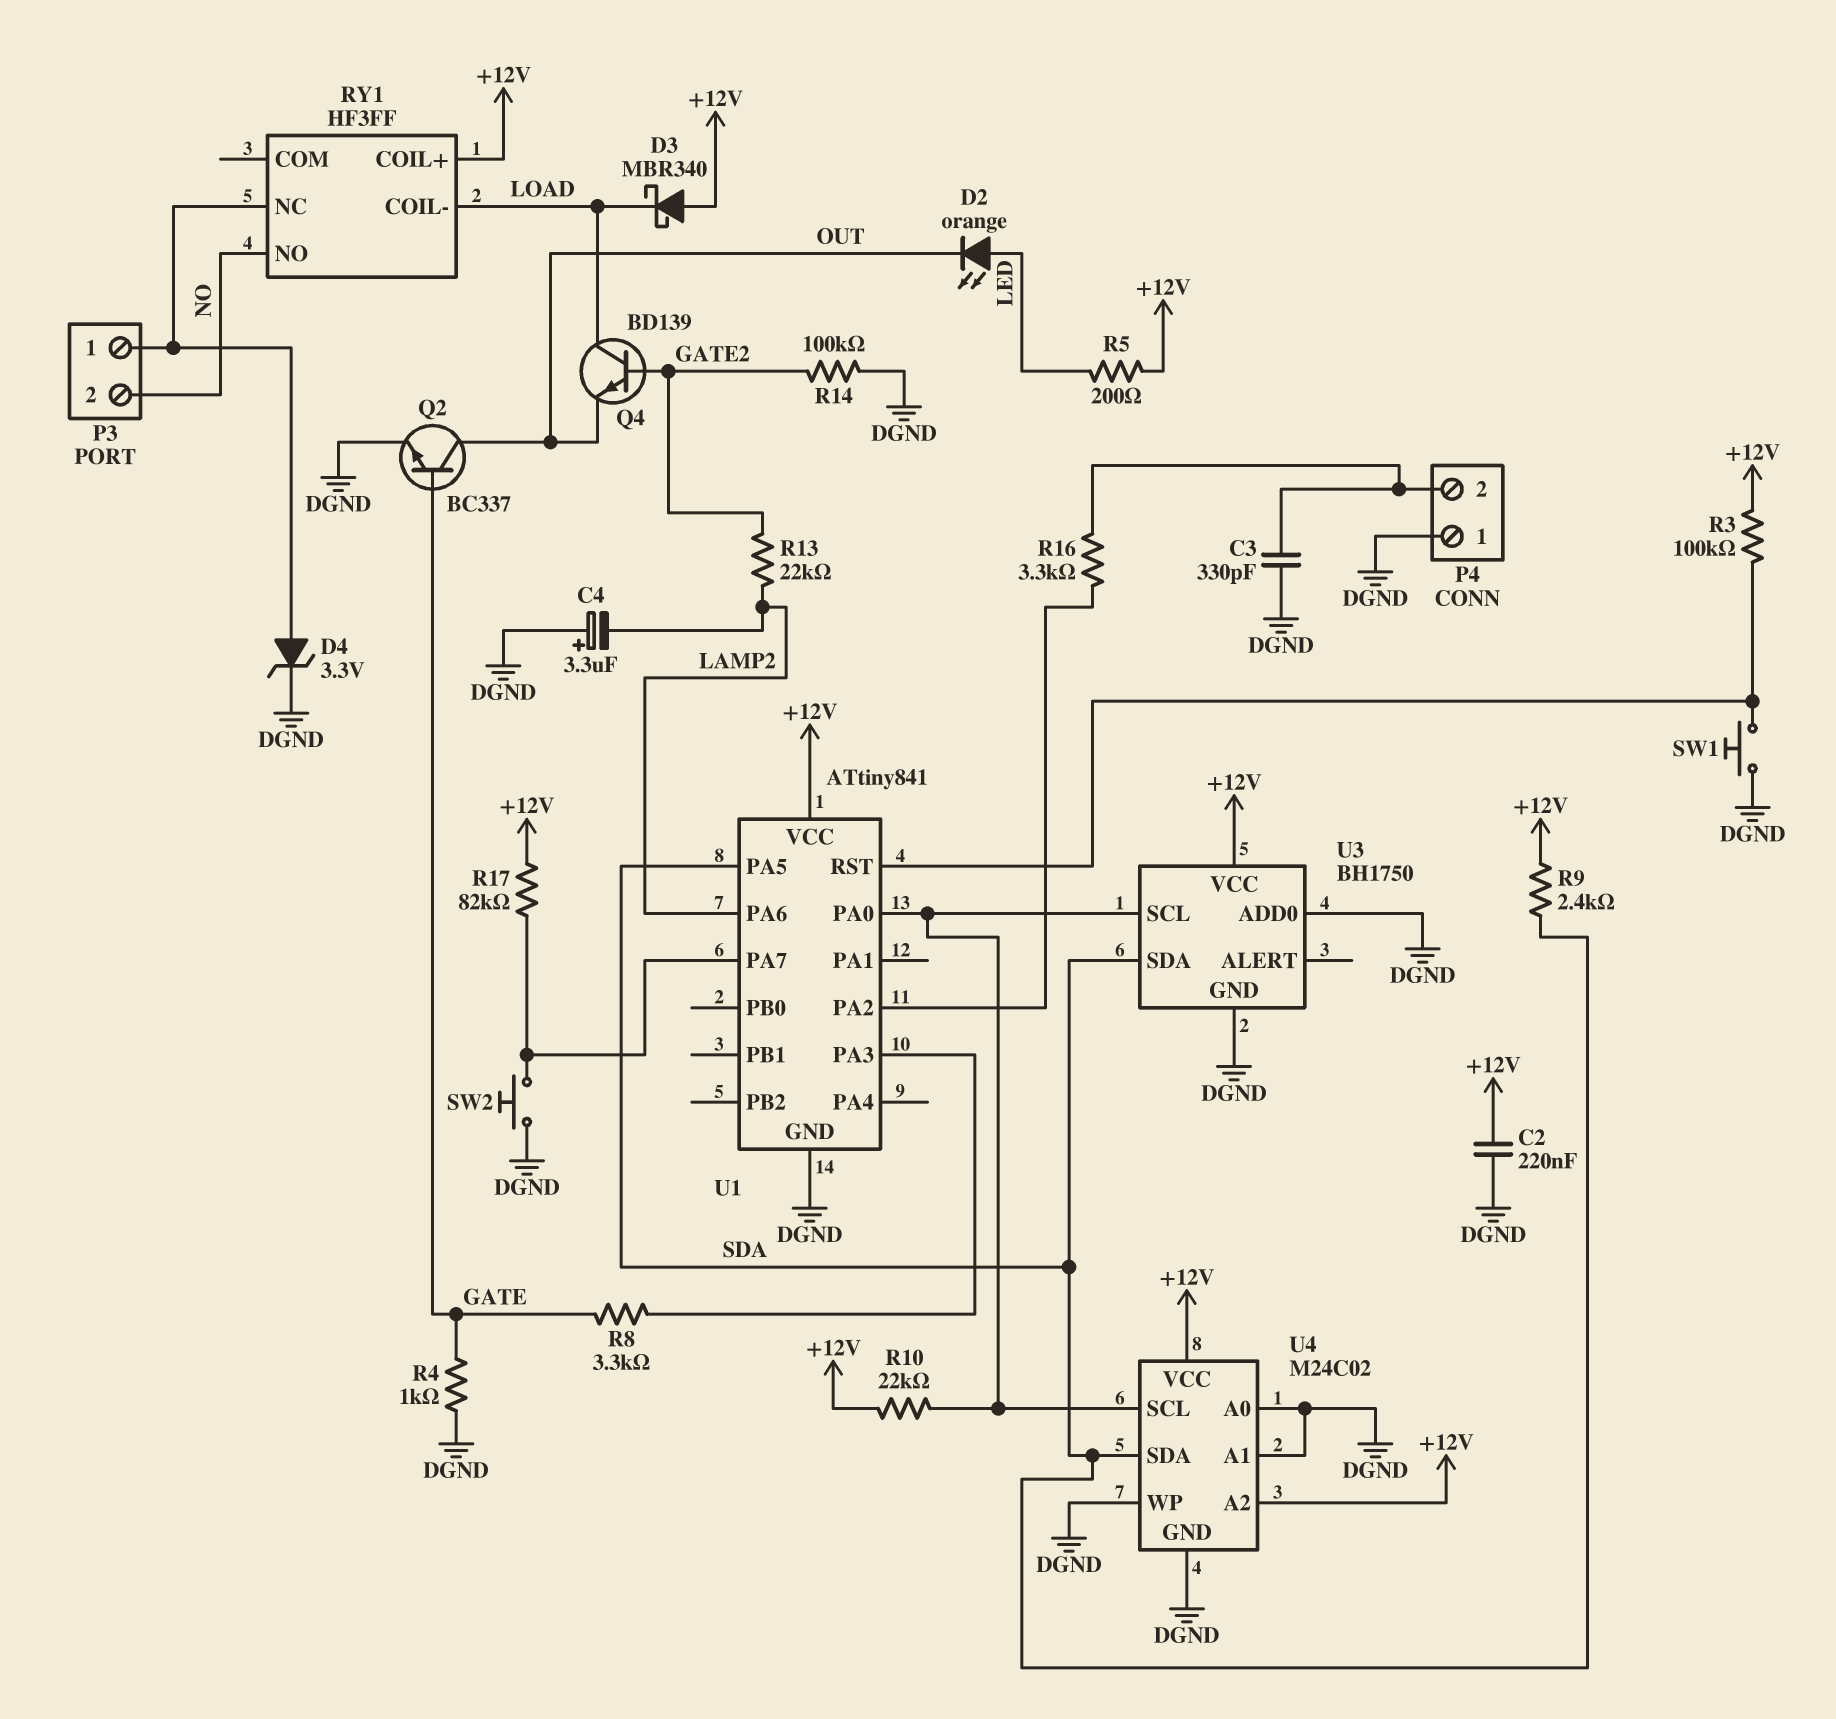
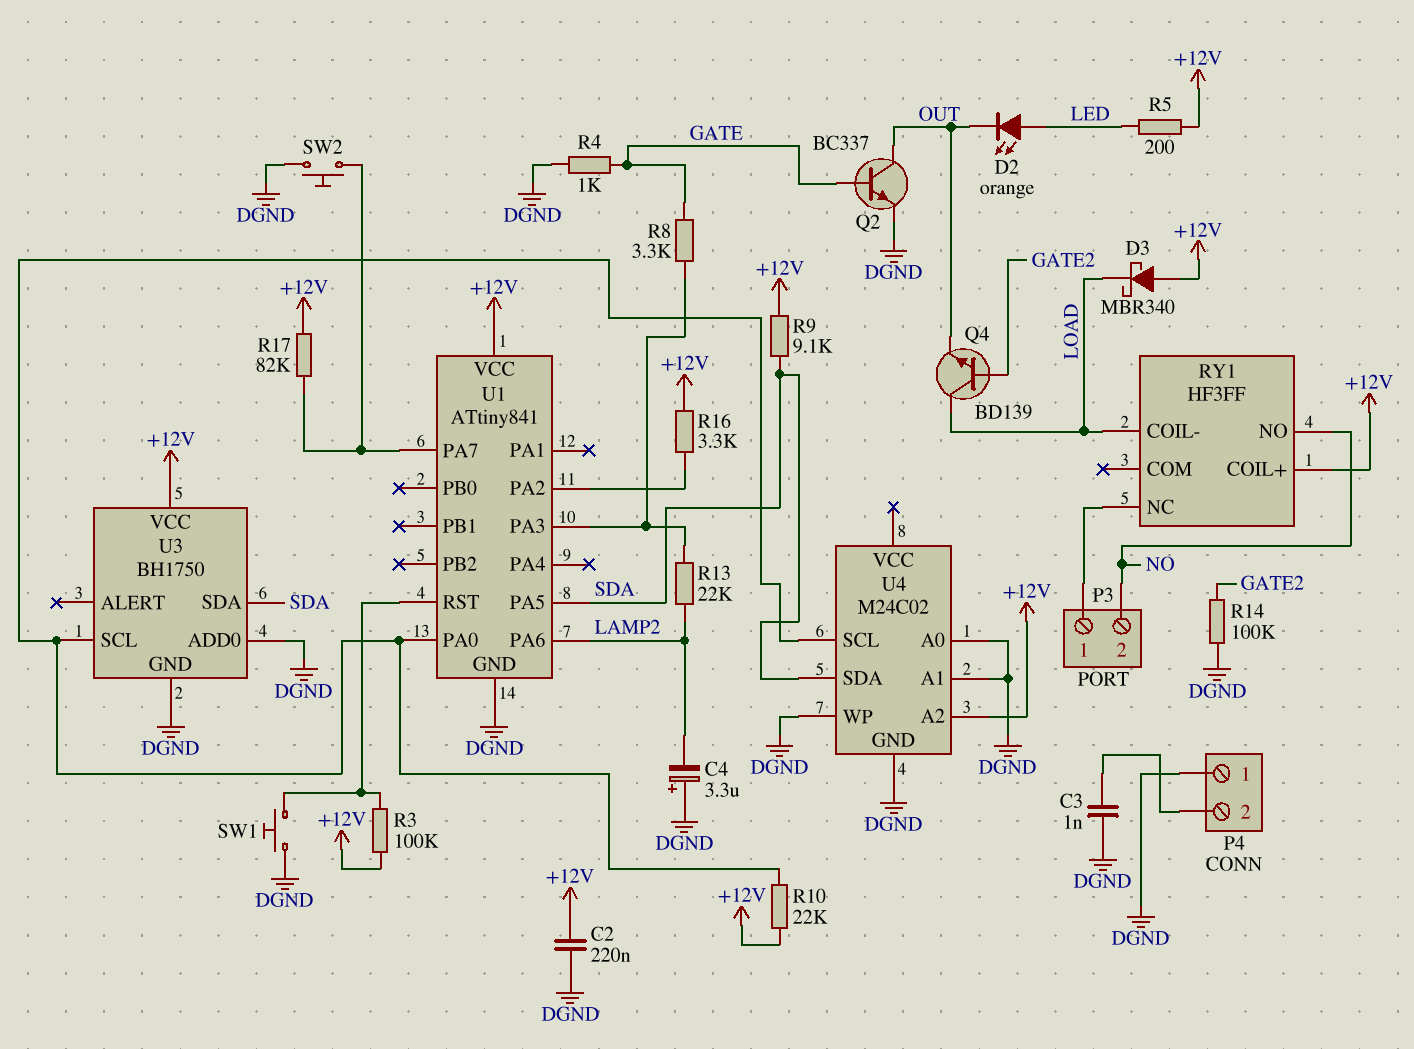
C3: 330pF (DGND, P4/2) -> 1nF (DGND, P4/2)
D4: zener 3.3V (A P3/1, K DGND) -> none
R9: 2.4k (+12V, SDA) -> 9.1k (+12V, SDA)
R13: 22k (GATE2, LAMP2) -> 22k (LAMP2, U1/PA3)
R16: 3.3k (P4/2, U1/PA2) -> 3.3k (+12V, U1/PA2)
U4 pin VCC: +12V -> none

